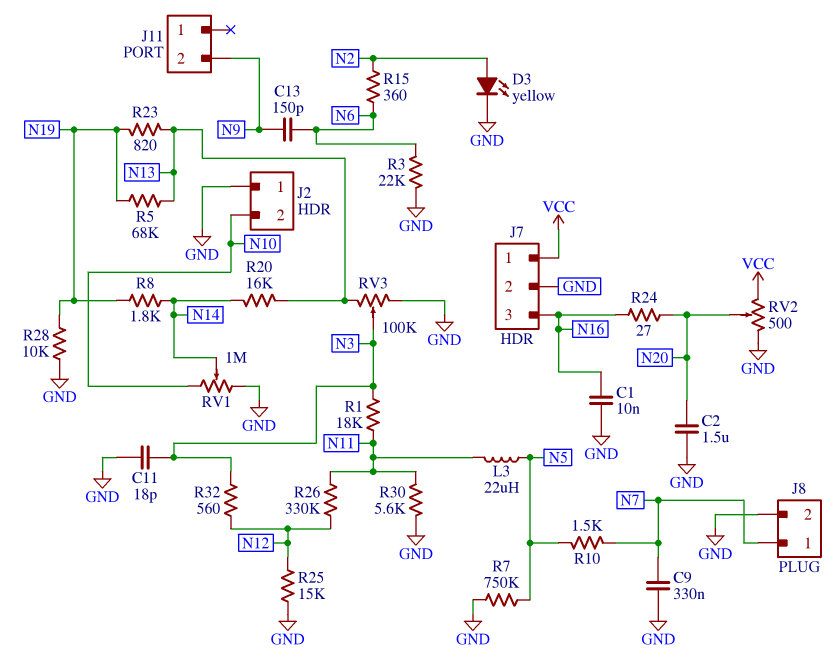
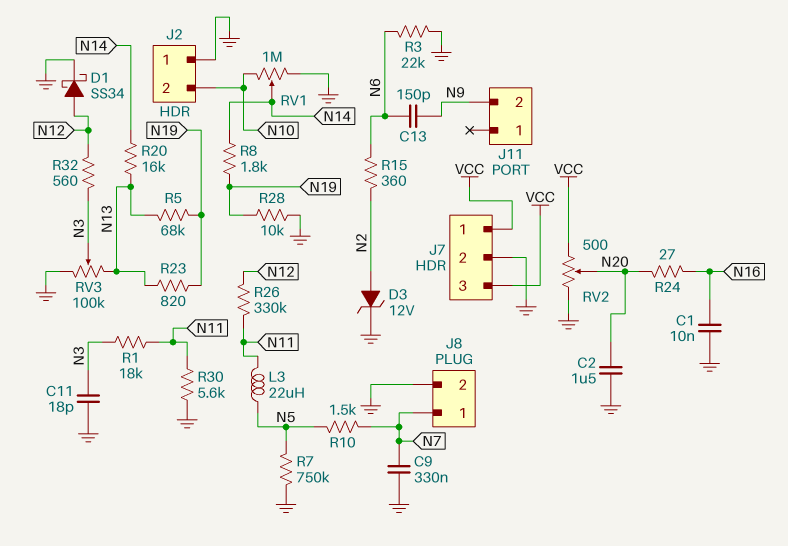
D1: none -> schottky SS34 (A N12, K GND)
D3: LED yellow (A N2, K GND) -> zener 12V (A N2, K GND)
J7 pin 3: N16 -> VCC
R25: 15k (GND, N12) -> none

